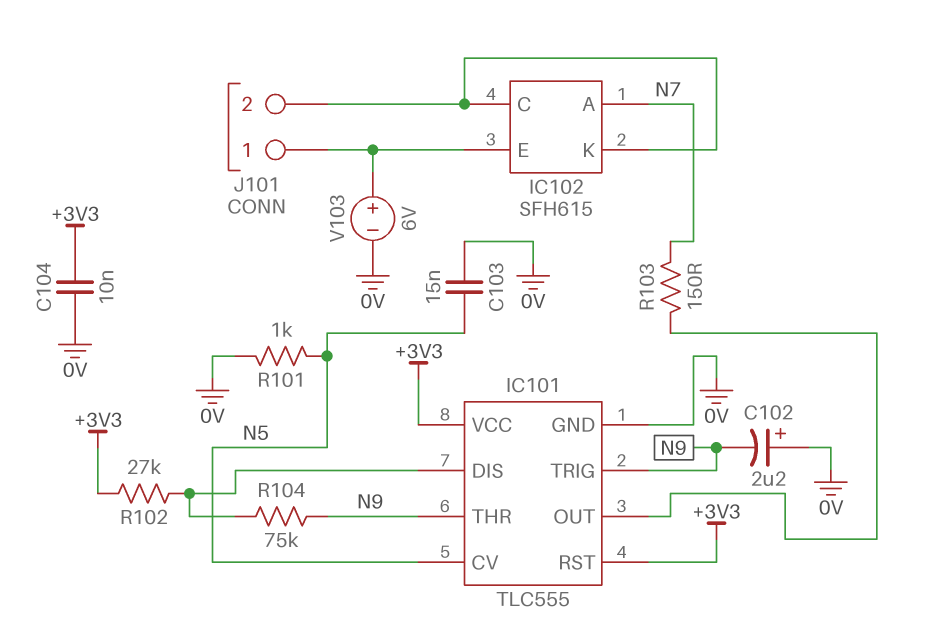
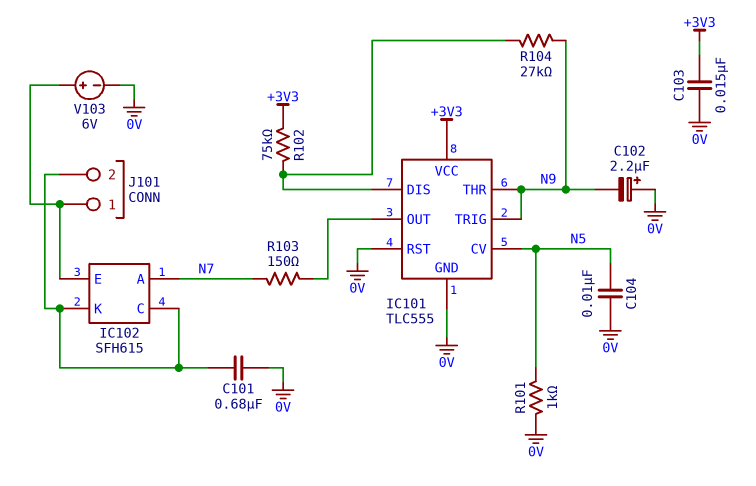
C101: none -> 680nF (0V, IC102/C)
C103: 15nF (0V, N5) -> 15nF (+3V3, 0V)
C104: 10nF (+3V3, 0V) -> 10nF (0V, N5)
IC101 pin RST: +3V3 -> 0V
R102: 27k (+3V3, IC101/DIS) -> 75k (+3V3, IC101/DIS)
R104: 75k (IC101/DIS, N9) -> 27k (IC101/DIS, N9)

